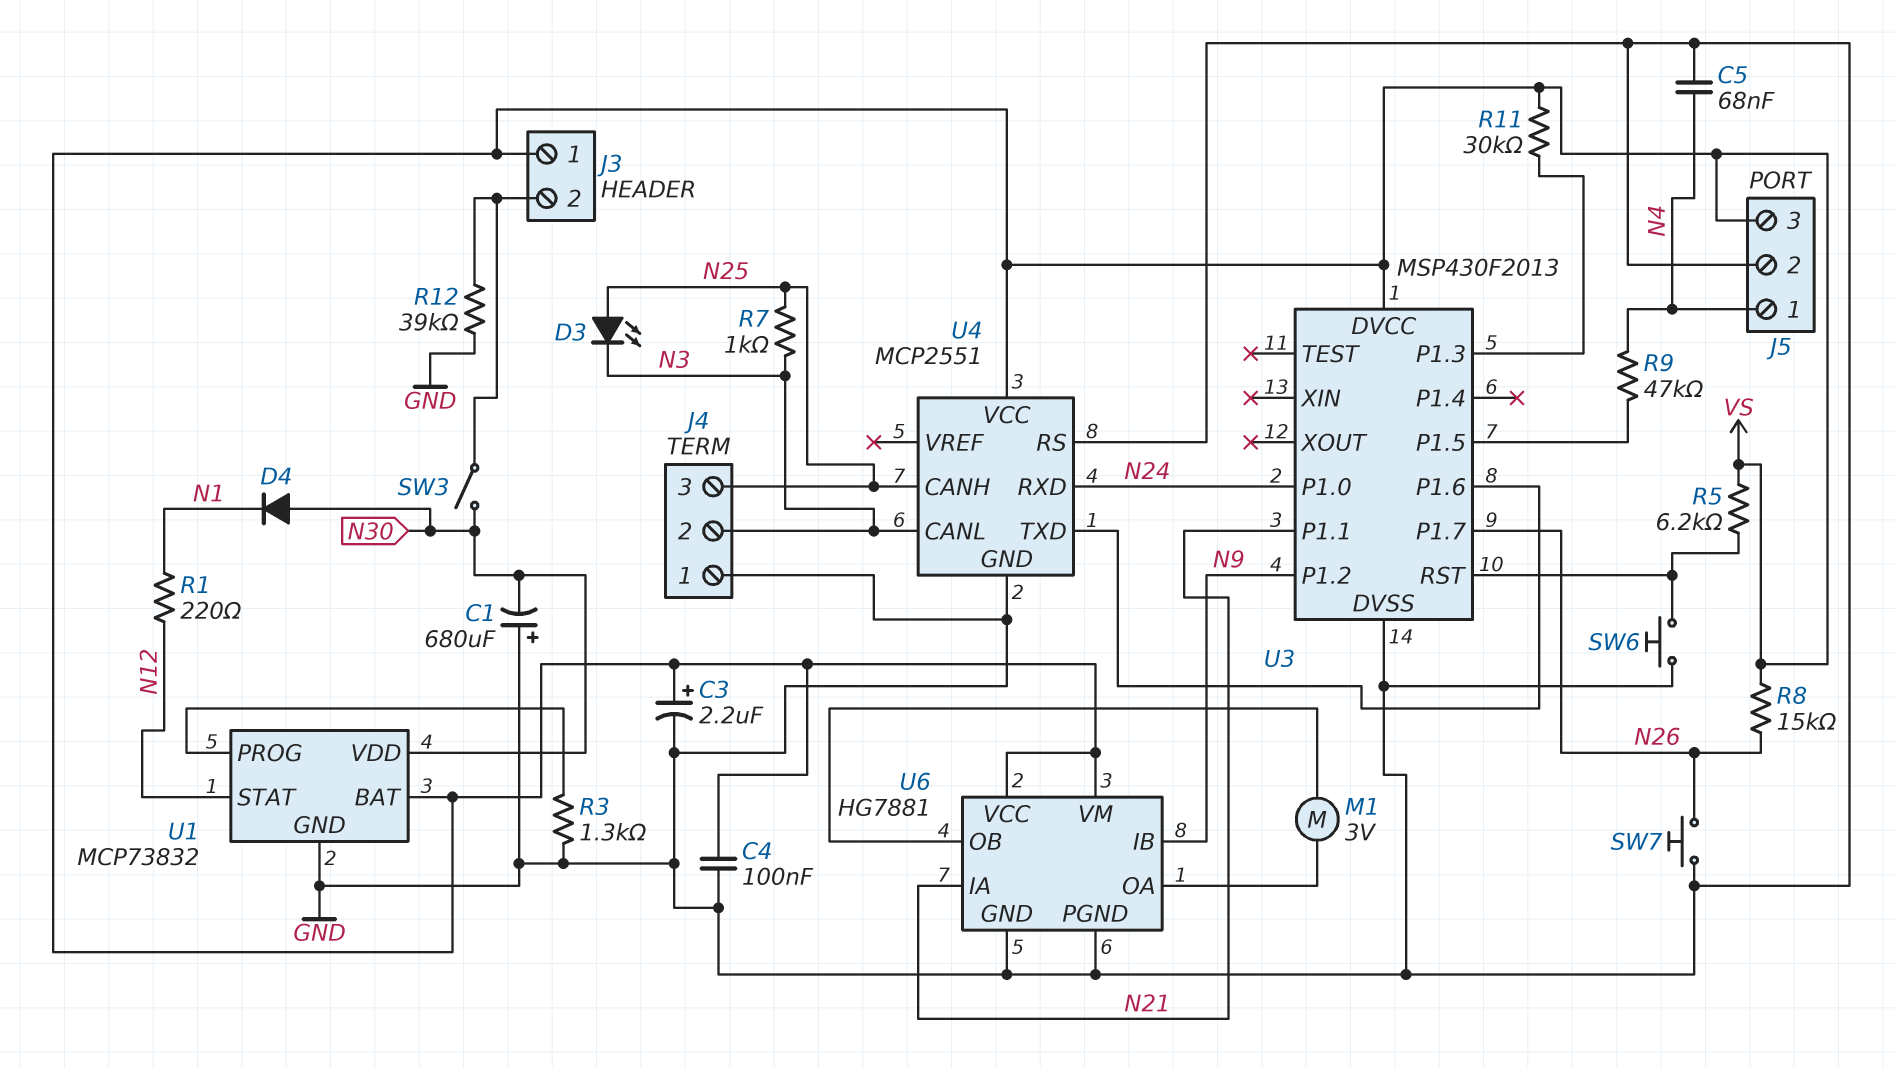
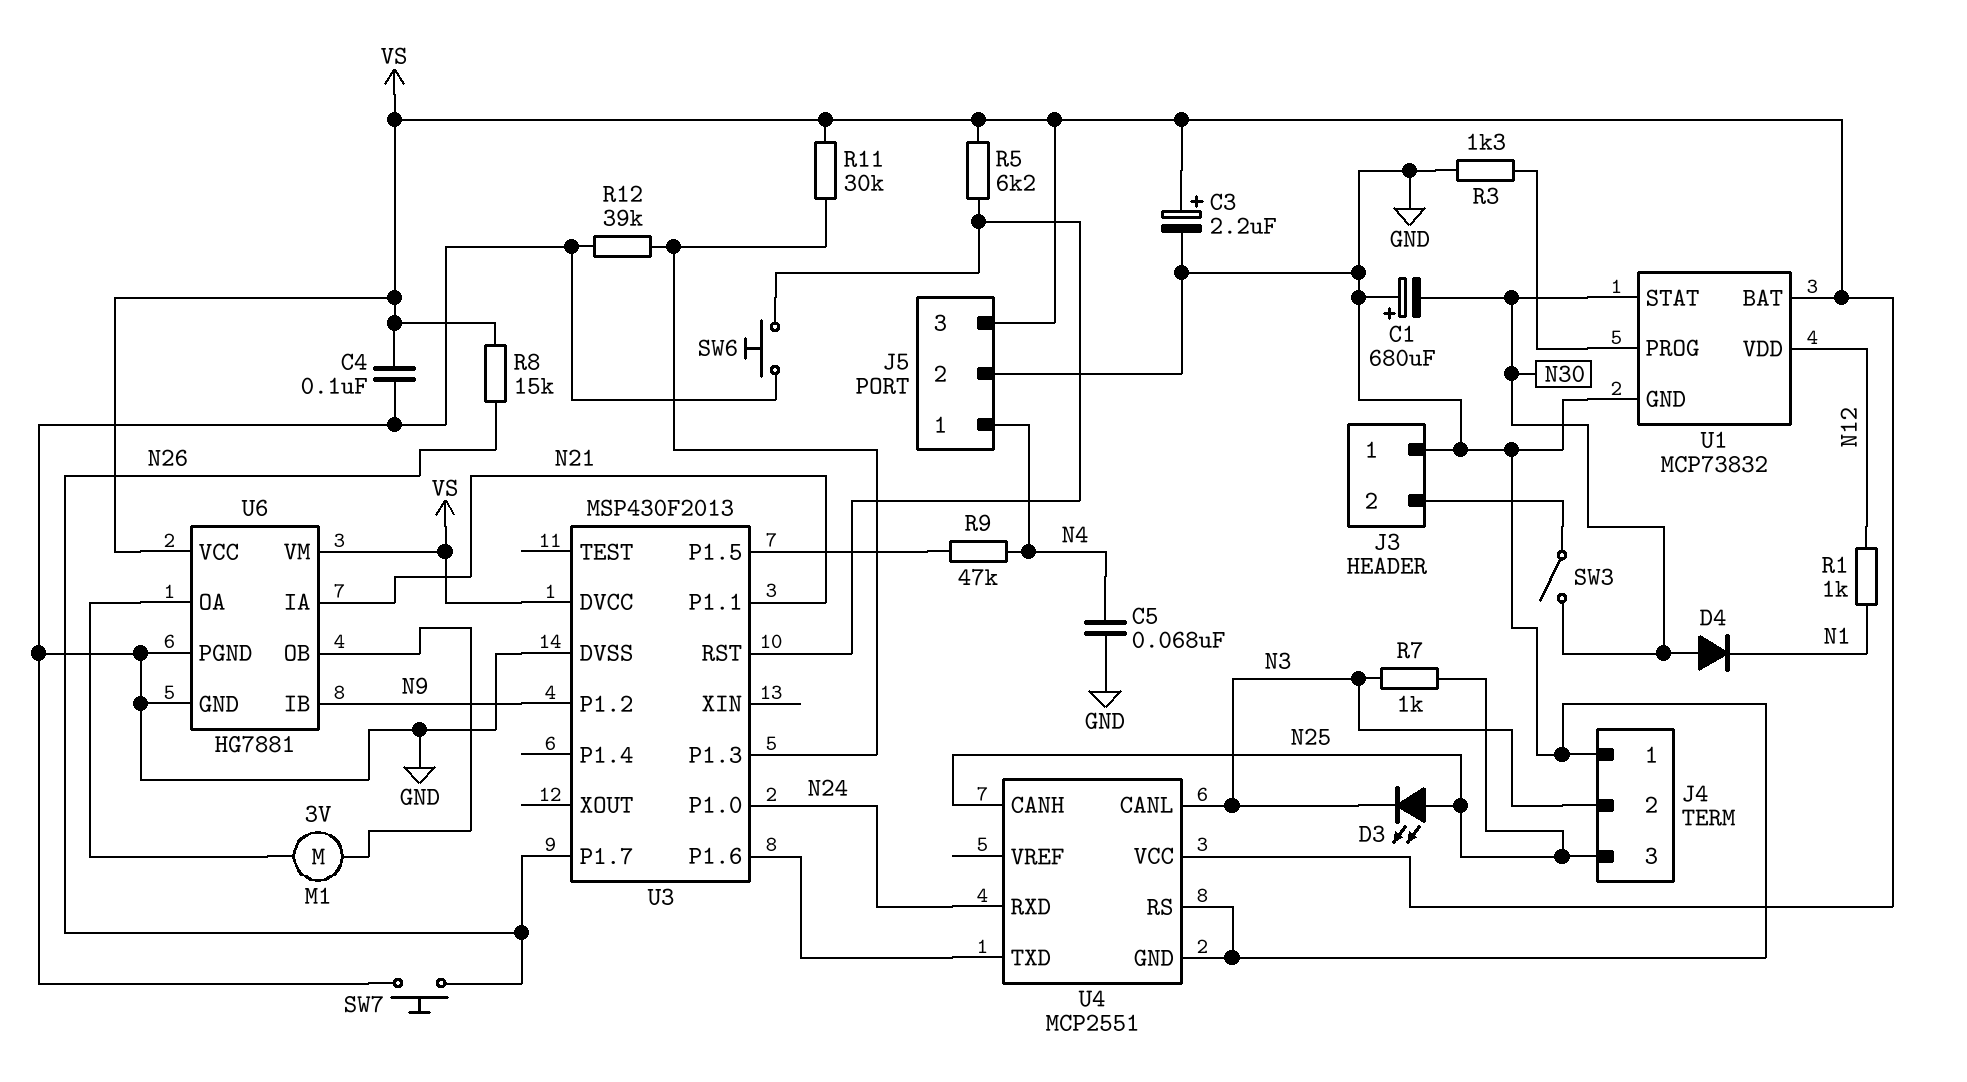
J3 pin 1: VS -> GND
R1: 220 (N1, N12) -> 1k (N1, N12)
R12: 39k (GND, J3/2) -> 39k (GND, U3/P1.3)
U1 pin STAT: N12 -> N30
U1 pin VDD: N30 -> N12

